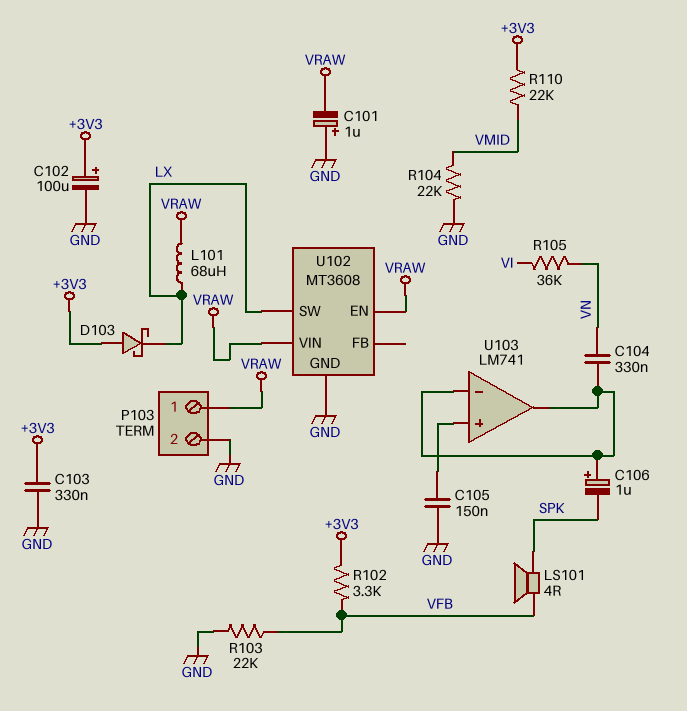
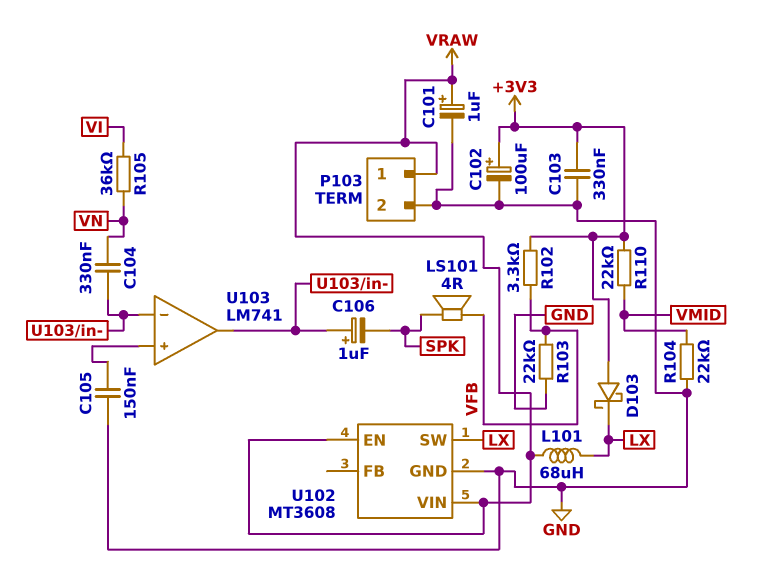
C101: 1uF (plus GND, minus VRAW) -> 1uF (plus VRAW, minus GND)

